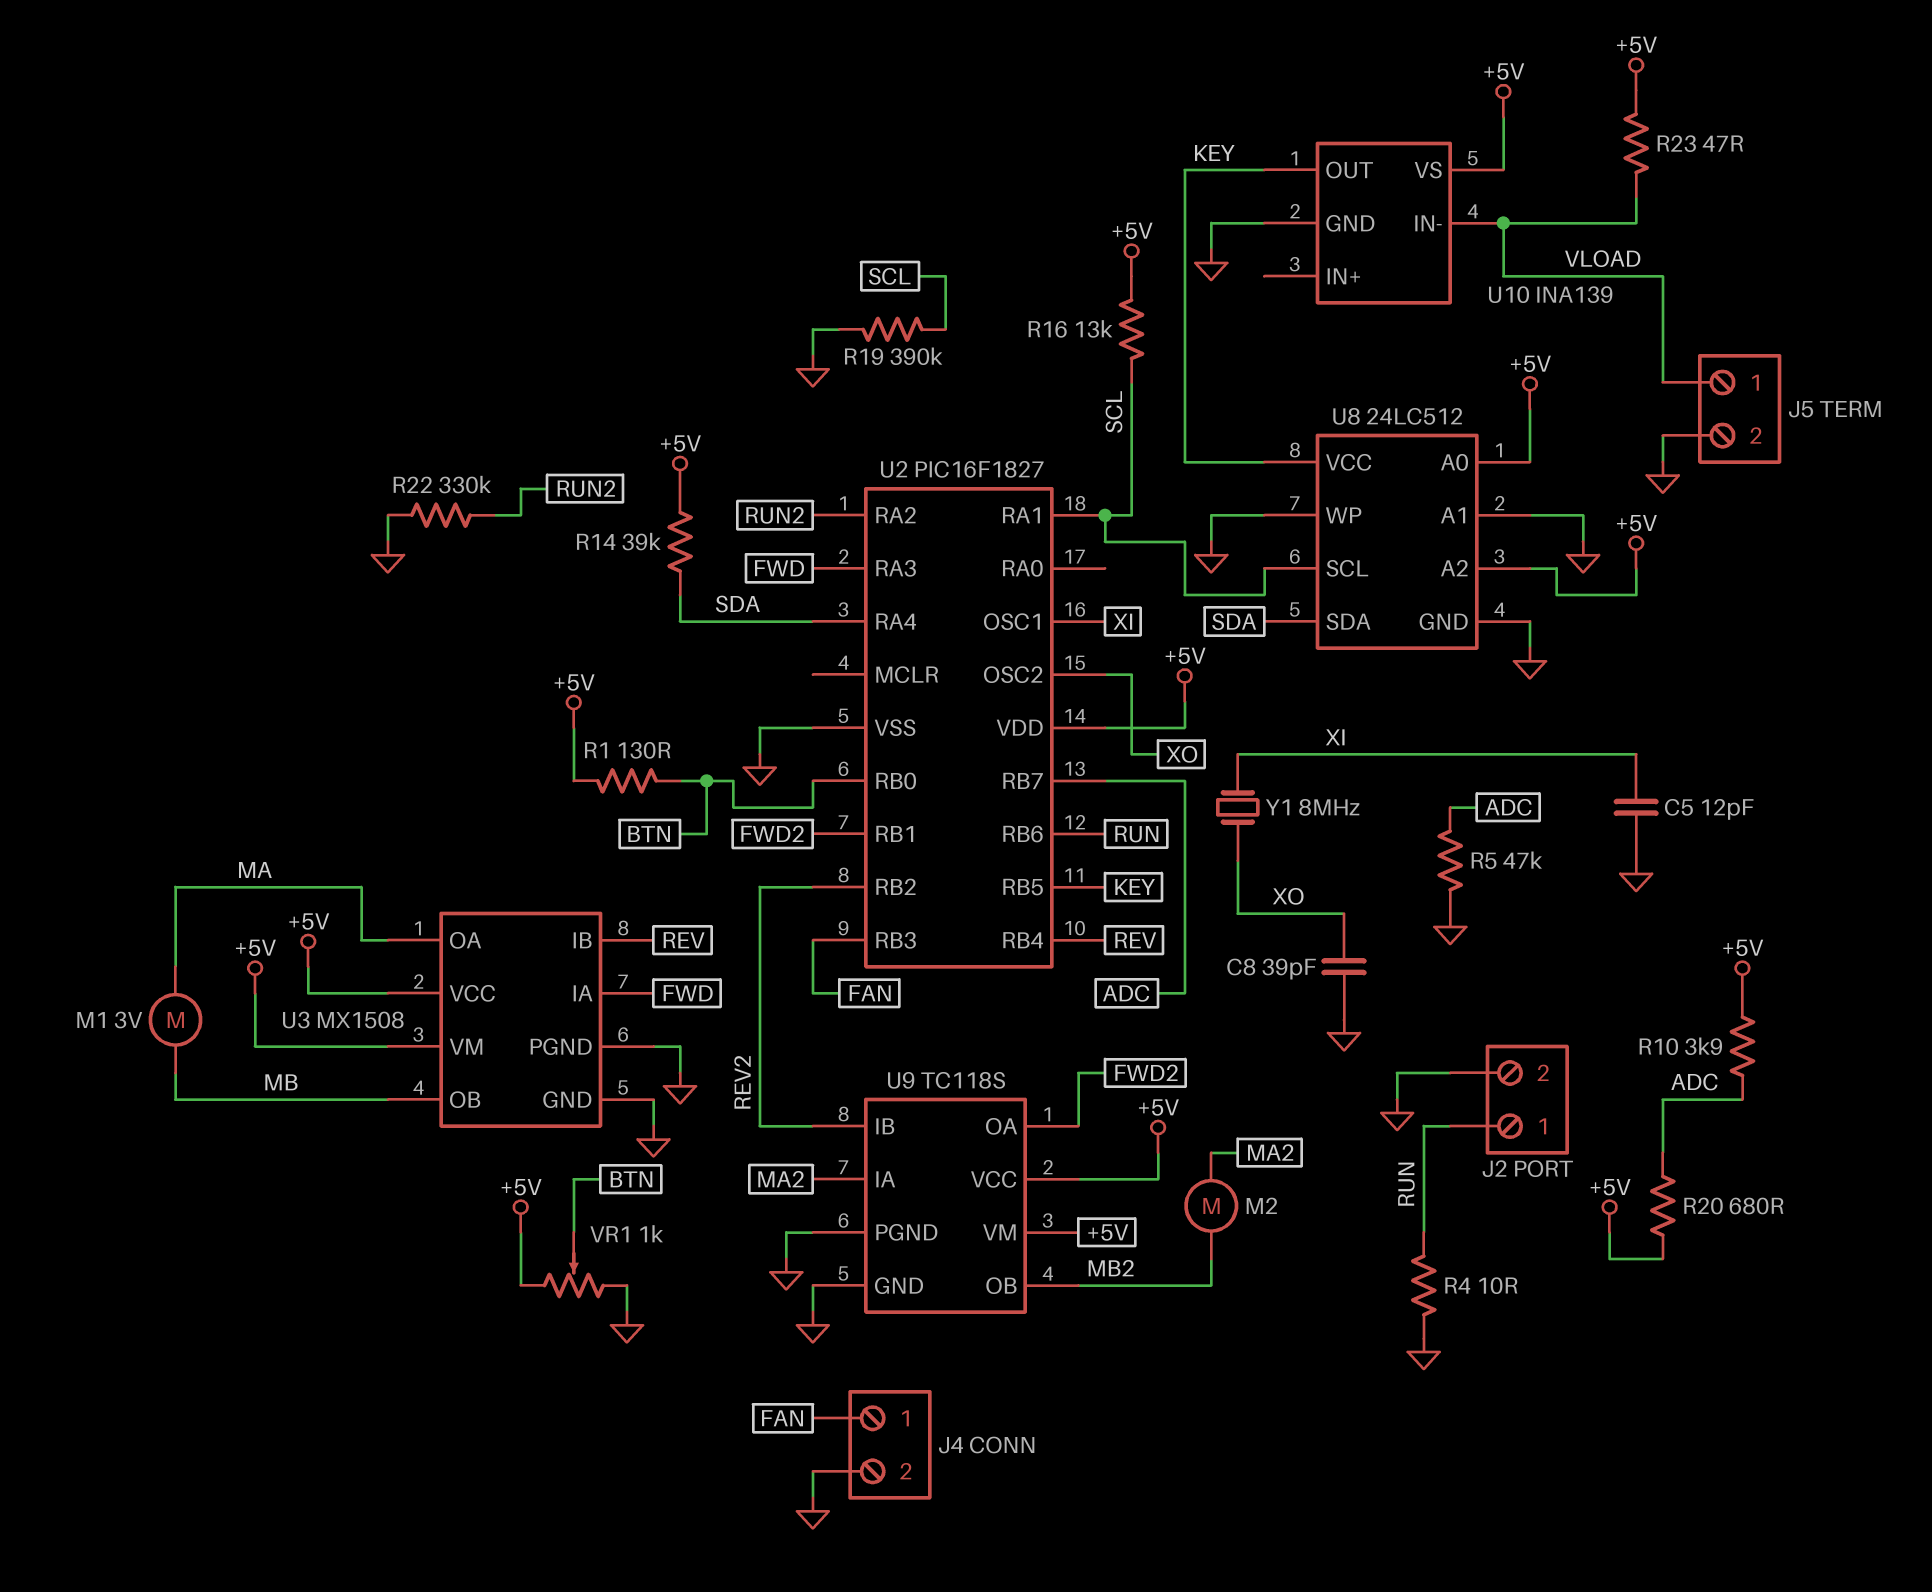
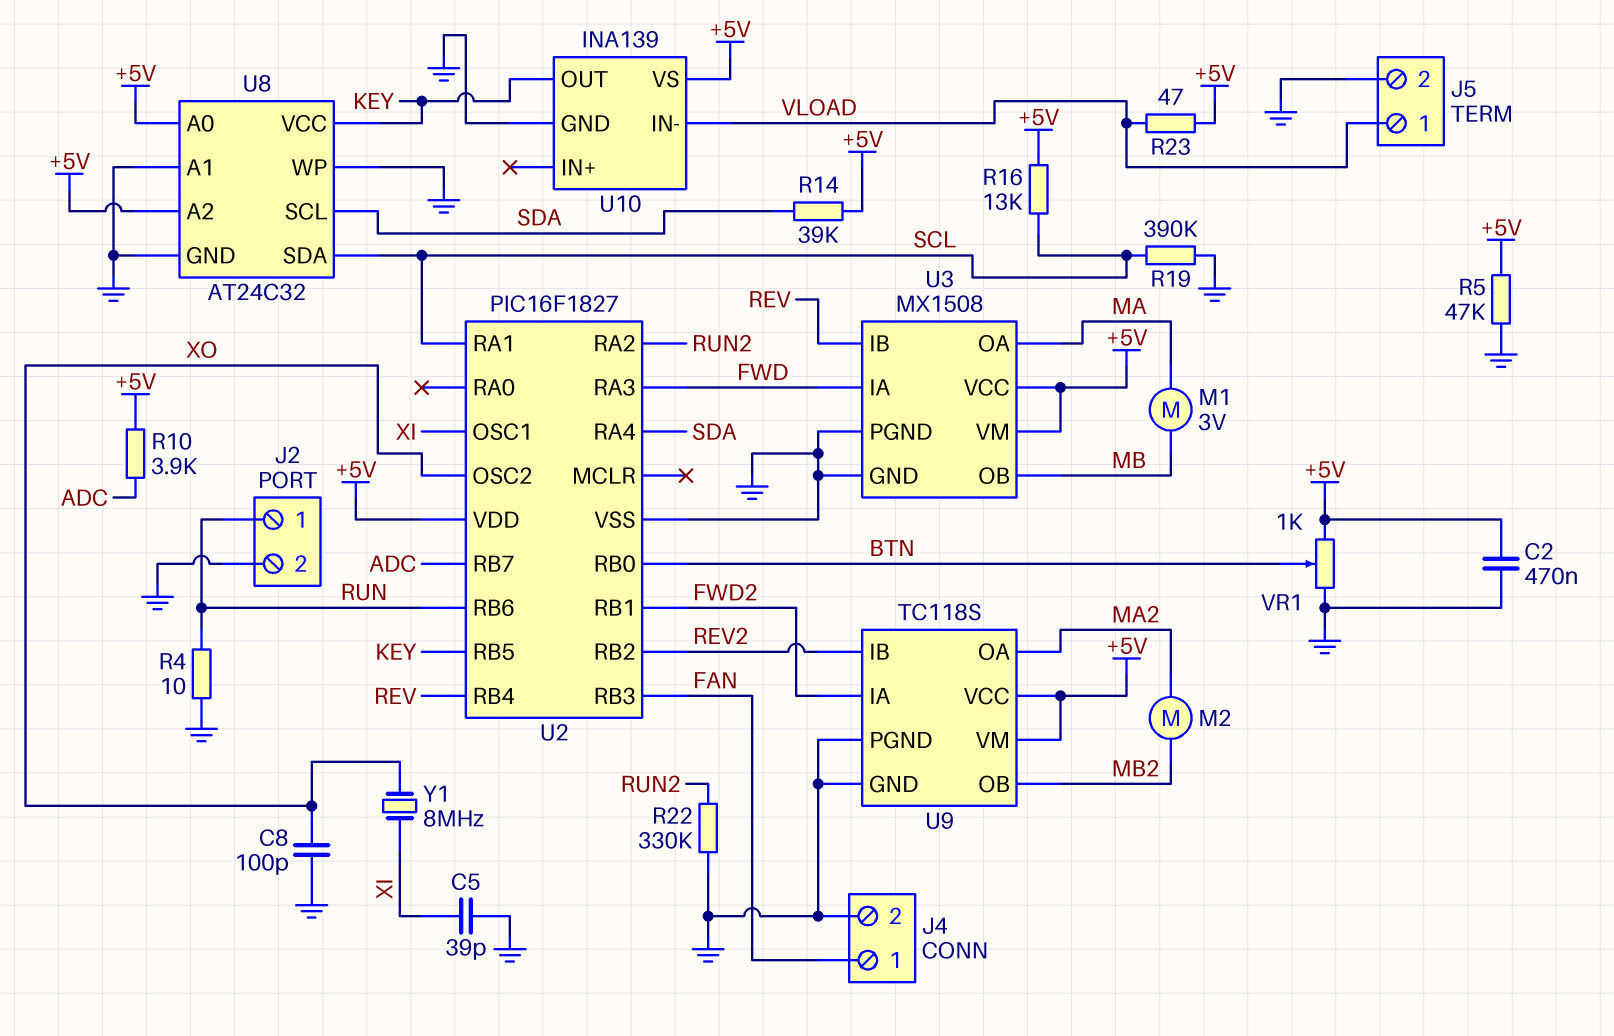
C2: none -> 470nF (+5V, GND)
C5: 12pF (GND, XI) -> 39pF (GND, XI)
C8: 39pF (GND, XO) -> 100pF (GND, XO)
R1: 130 (+5V, BTN) -> none
R5: 47k (ADC, GND) -> 47k (+5V, GND)
R20: 680 (+5V, ADC) -> none
U8: 24LC512 -> AT24C32
U8 pin SCL: SCL -> SDA
U8 pin SDA: SDA -> SCL
U9 pin IA: MA2 -> FWD2
U9 pin OA: FWD2 -> MA2

